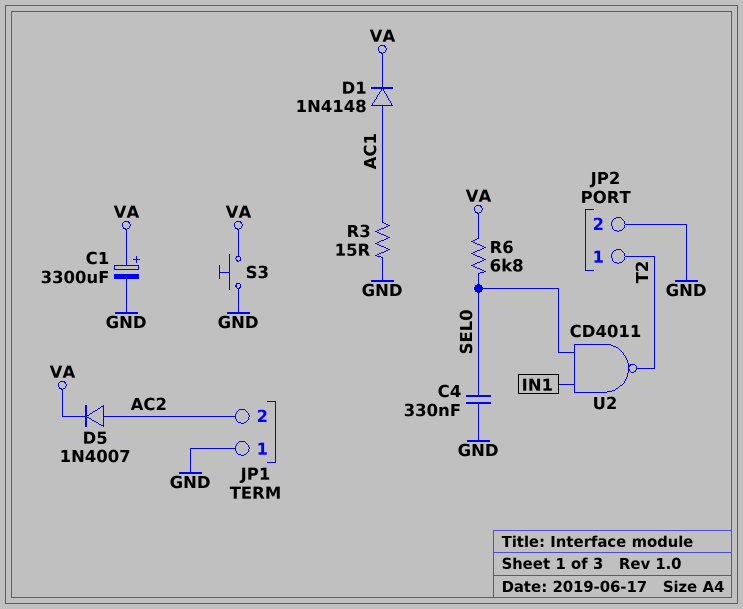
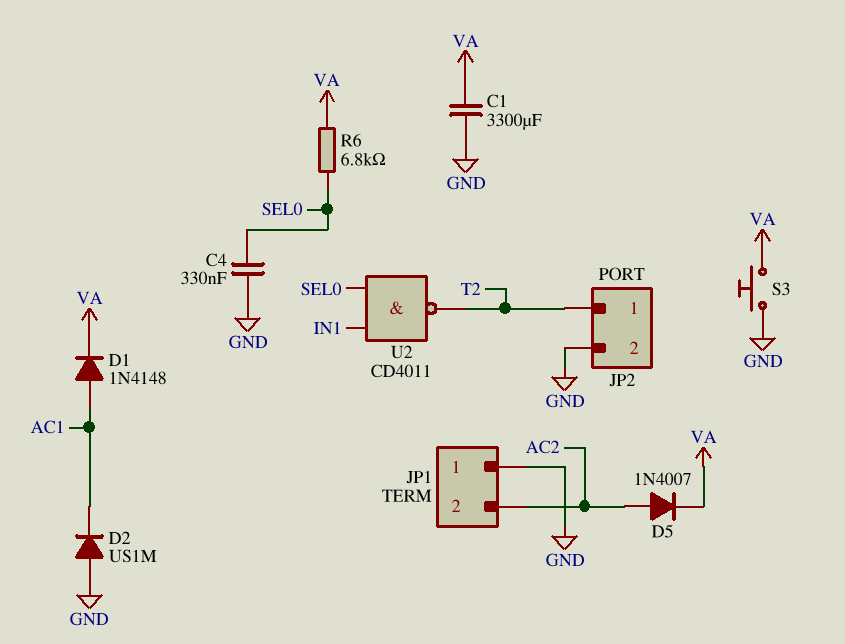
C1: 3300uF (plus VA, minus GND) -> 3300uF (GND, VA)
D2: none -> diode US1M (A GND, K AC1)
R3: 15 (AC1, GND) -> none

